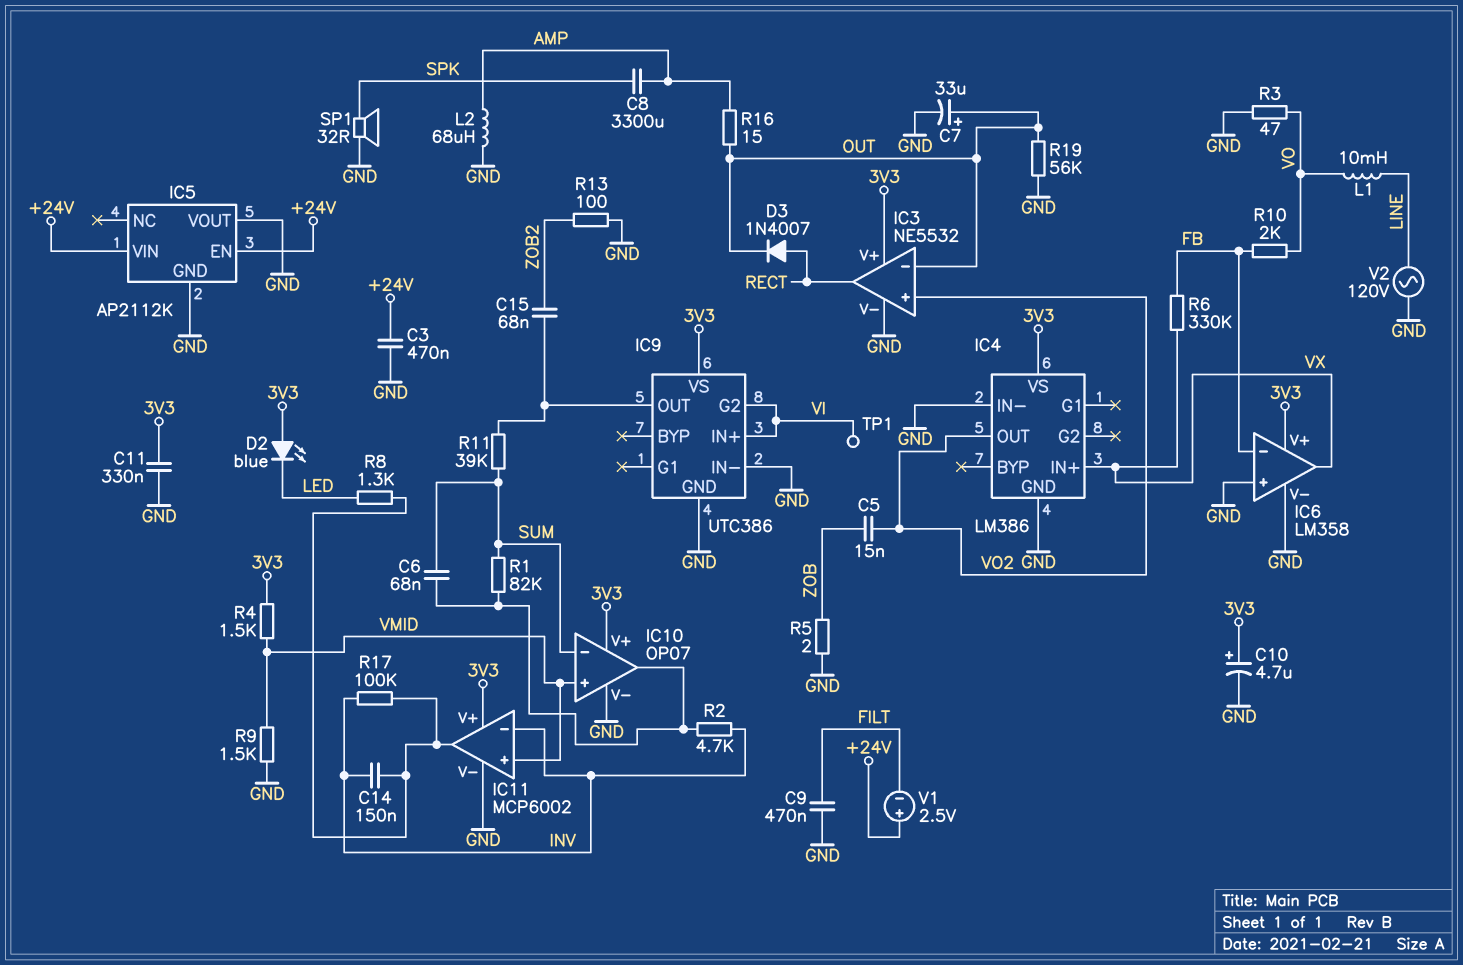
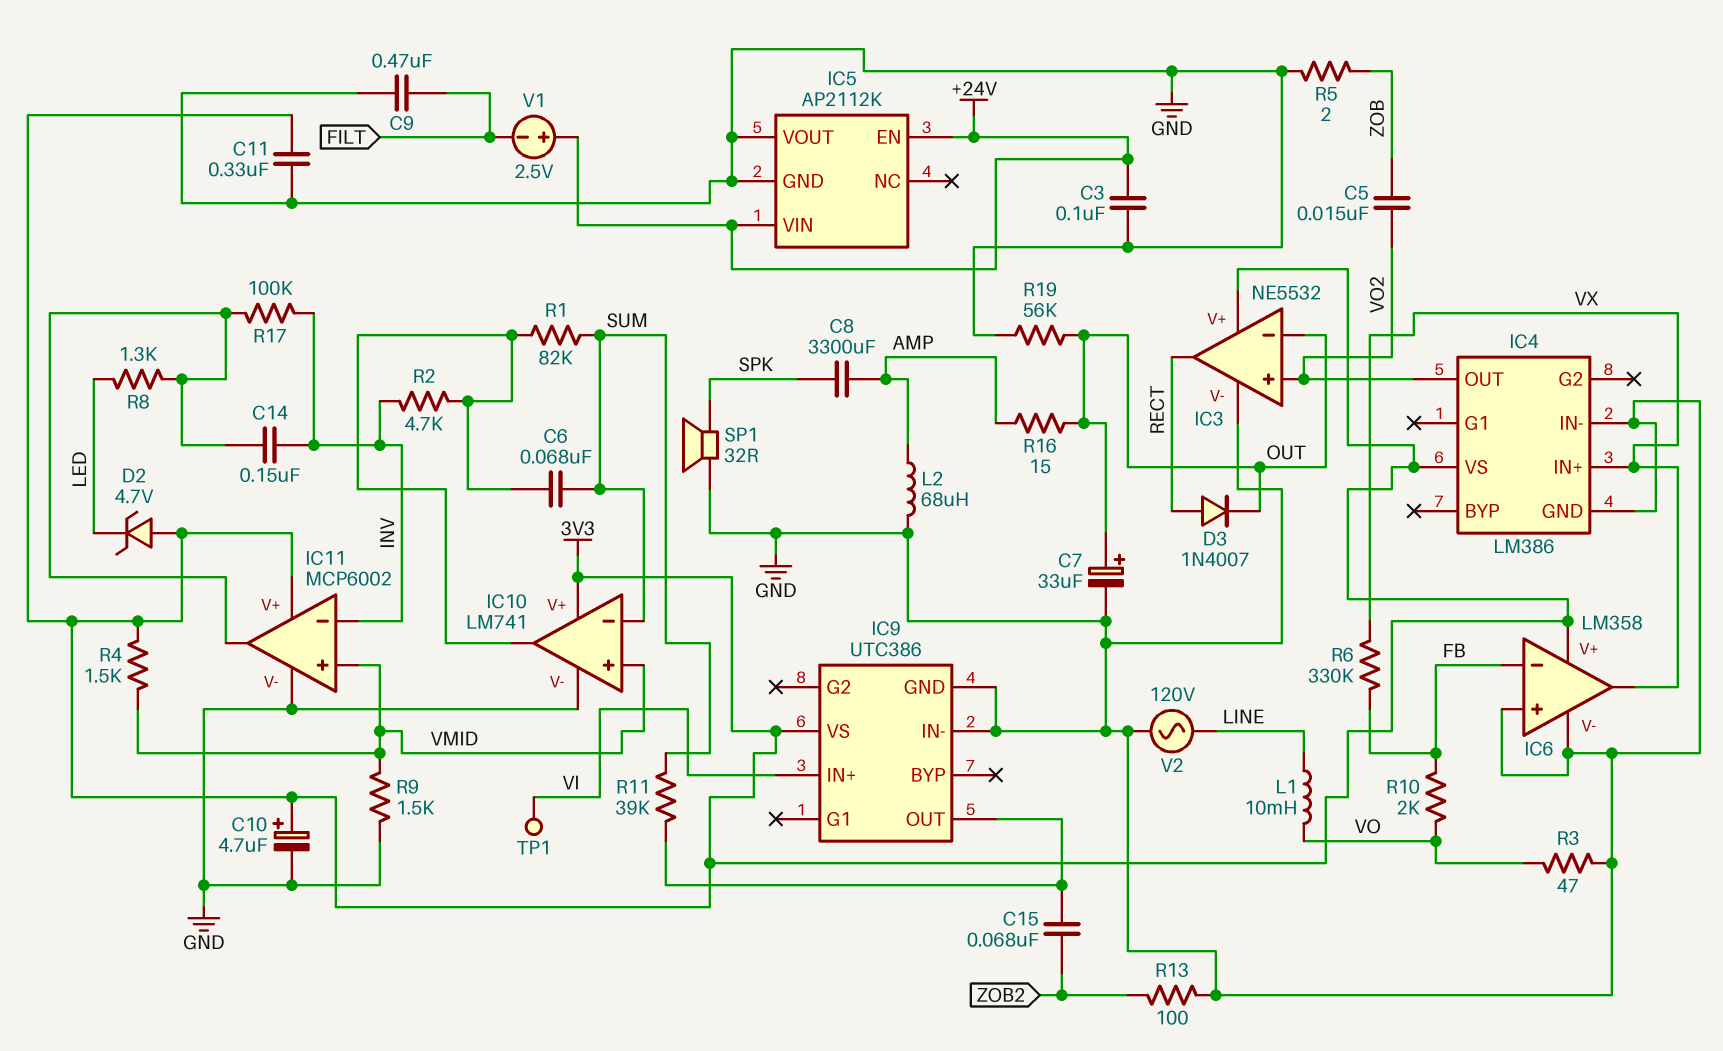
C3: 470nF (+24V, GND) -> 100nF (+24V, GND)
D2: LED blue (A 3V3, K LED) -> zener 4.7V (A 3V3, K LED)
IC9 pin G2: VI -> none
IC10: OP07 -> LM741

